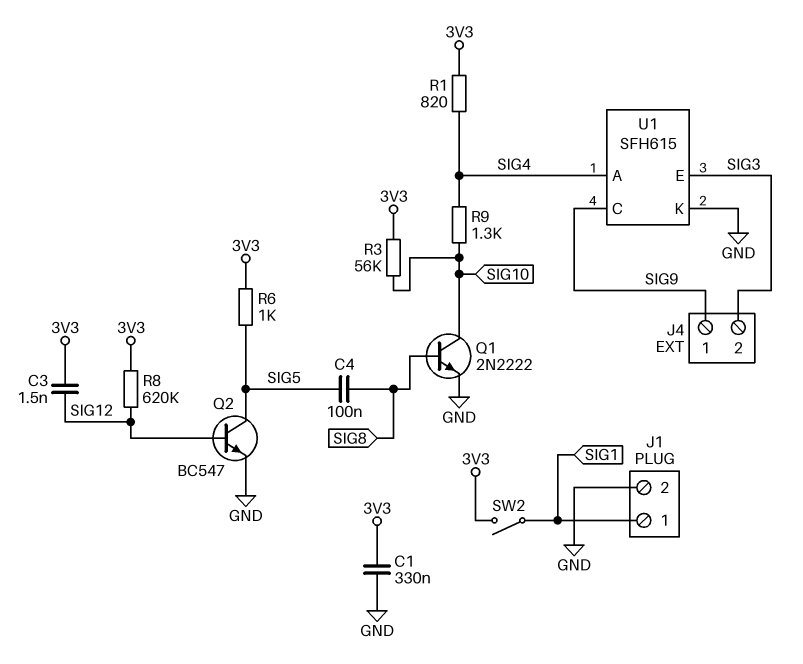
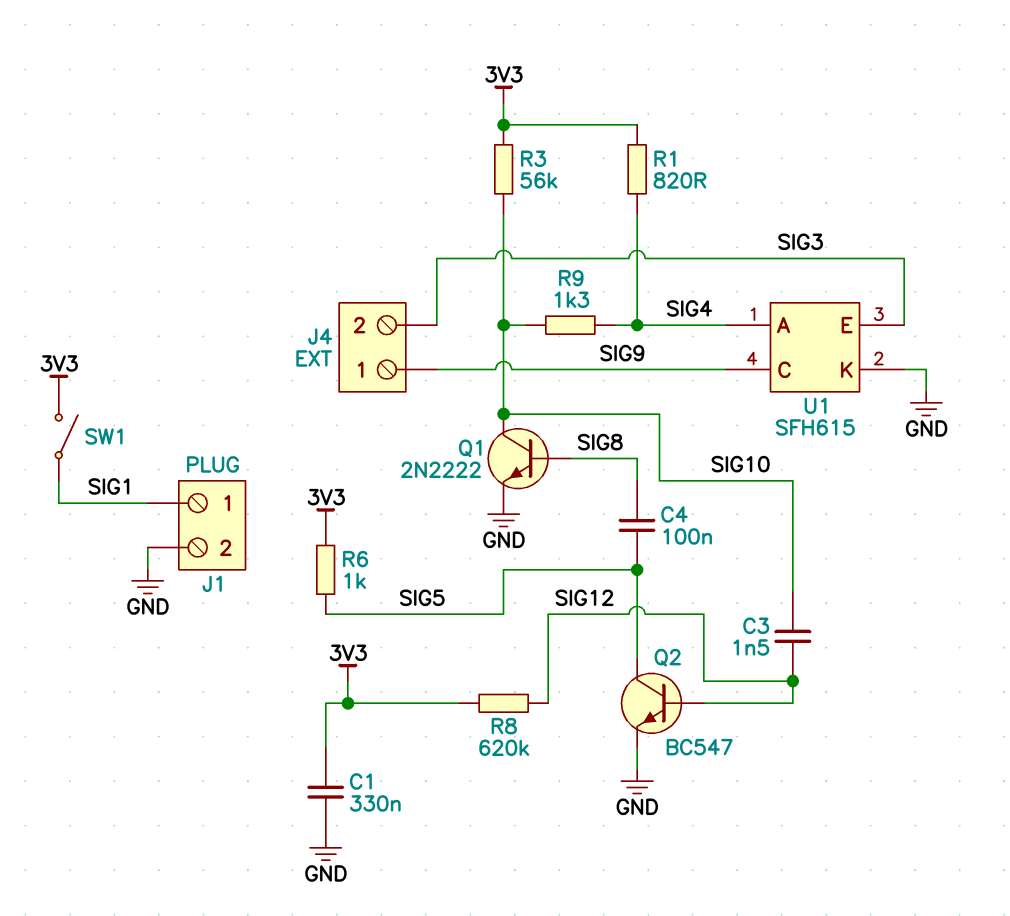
C3: 1.5nF (3V3, SIG12) -> 1.5nF (SIG10, SIG12)
SW1: none -> switch (3V3, SIG1)
SW2: switch (3V3, SIG1) -> none

